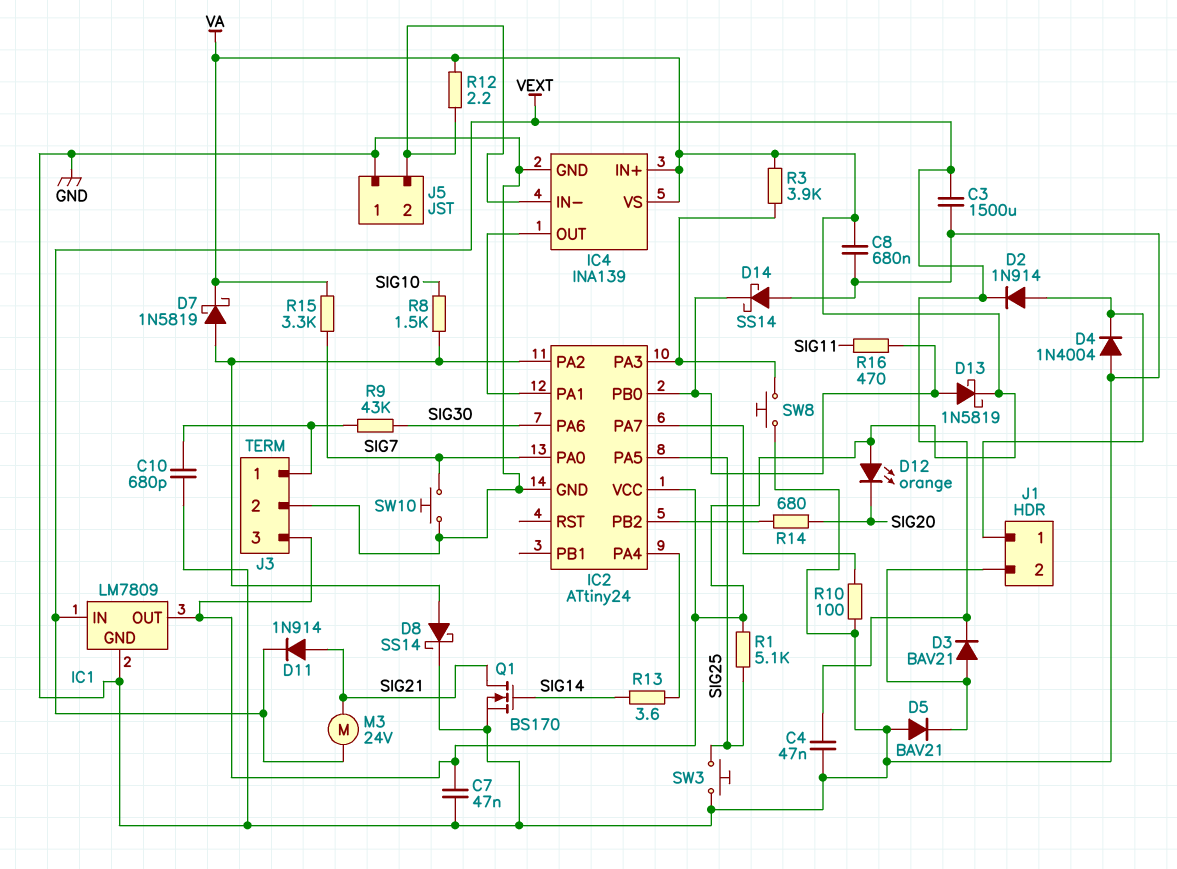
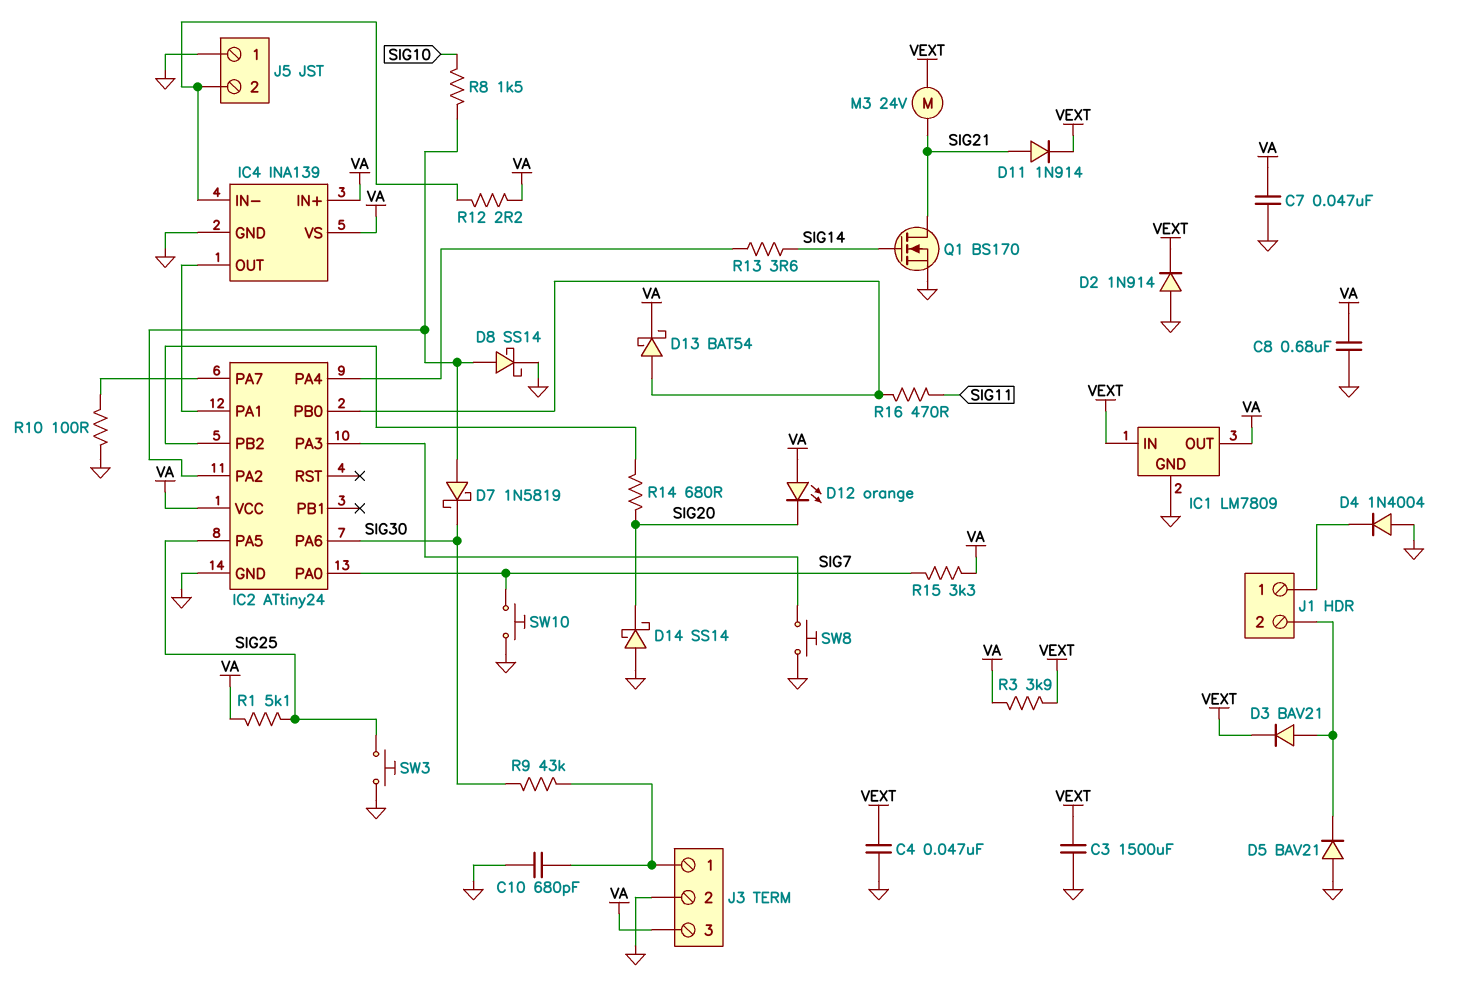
D2: diode 1N914 (A J1/1, K VEXT) -> diode 1N914 (A GND, K VEXT)
D7: schottky 1N5819 (A IC2/PA2, K VA) -> schottky 1N5819 (A IC2/PA2, K SIG30)
D13: schottky 1N5819 (A IC2/PB0, K VA) -> schottky BAT54 (A IC2/PB0, K VA)
D14: schottky SS14 (A GND, K IC2/PB0) -> schottky SS14 (A GND, K SIG20)
R3: 3.9k (IC2/PA3, VA) -> 3.9k (VA, VEXT)

